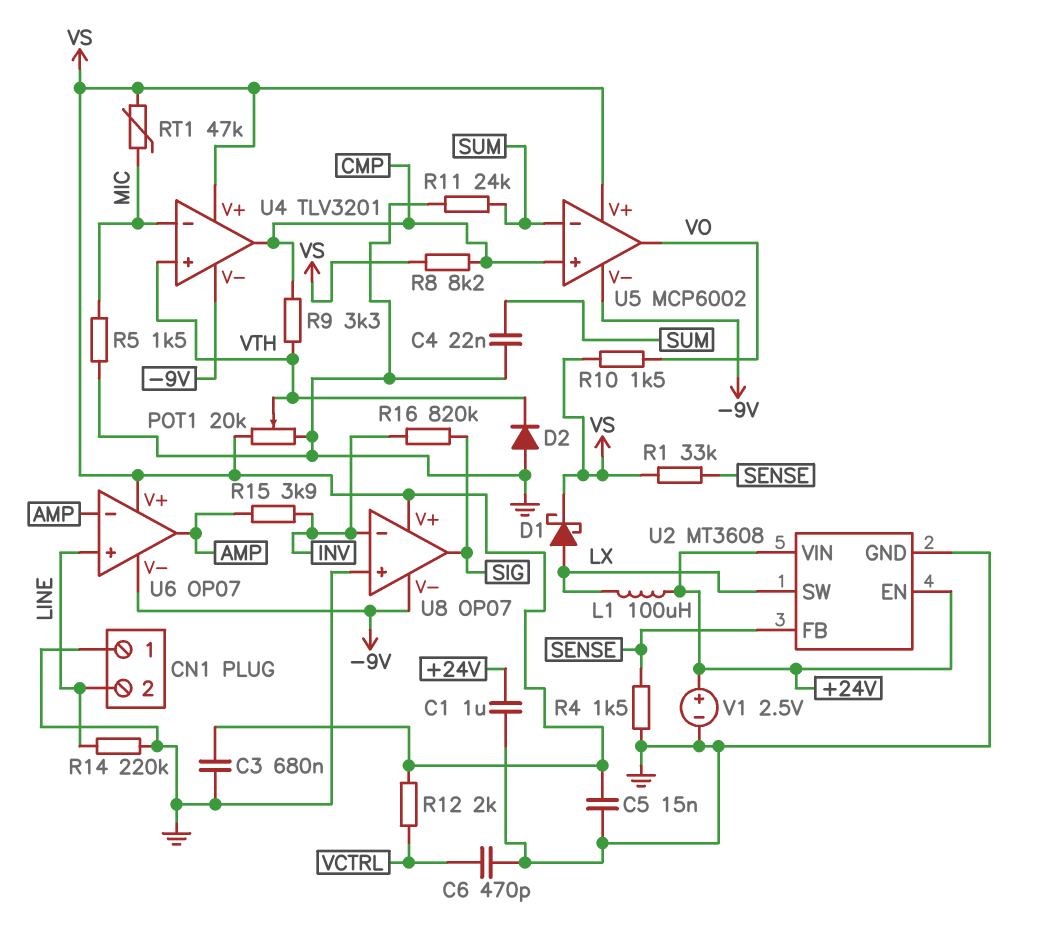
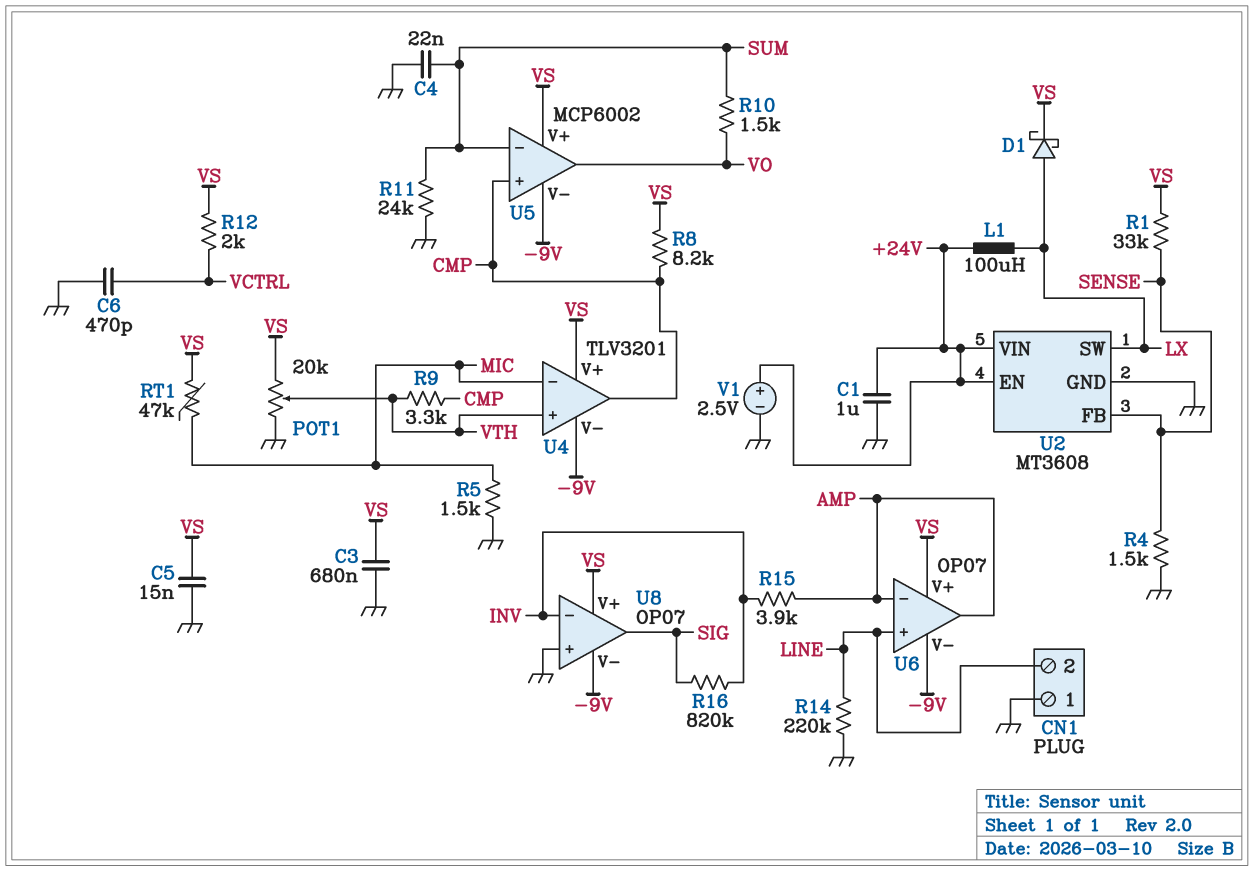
D2: diode (A GND, K VTH) -> none
R10: 1.5k (VO, VS) -> 1.5k (SUM, VO)

